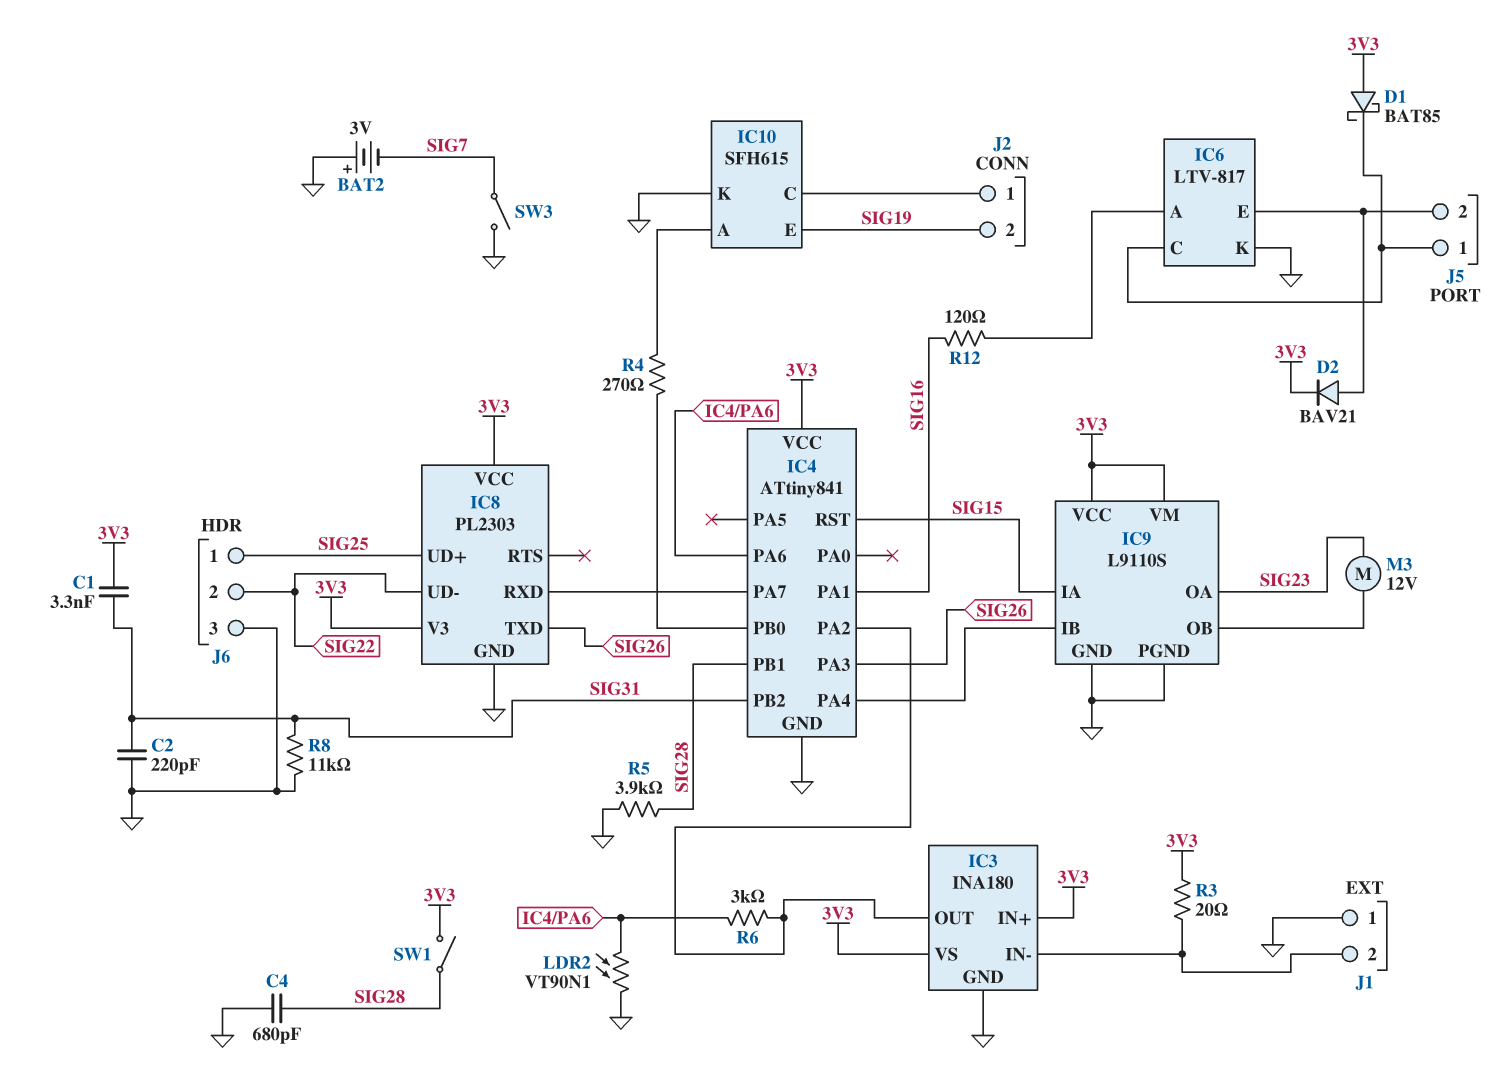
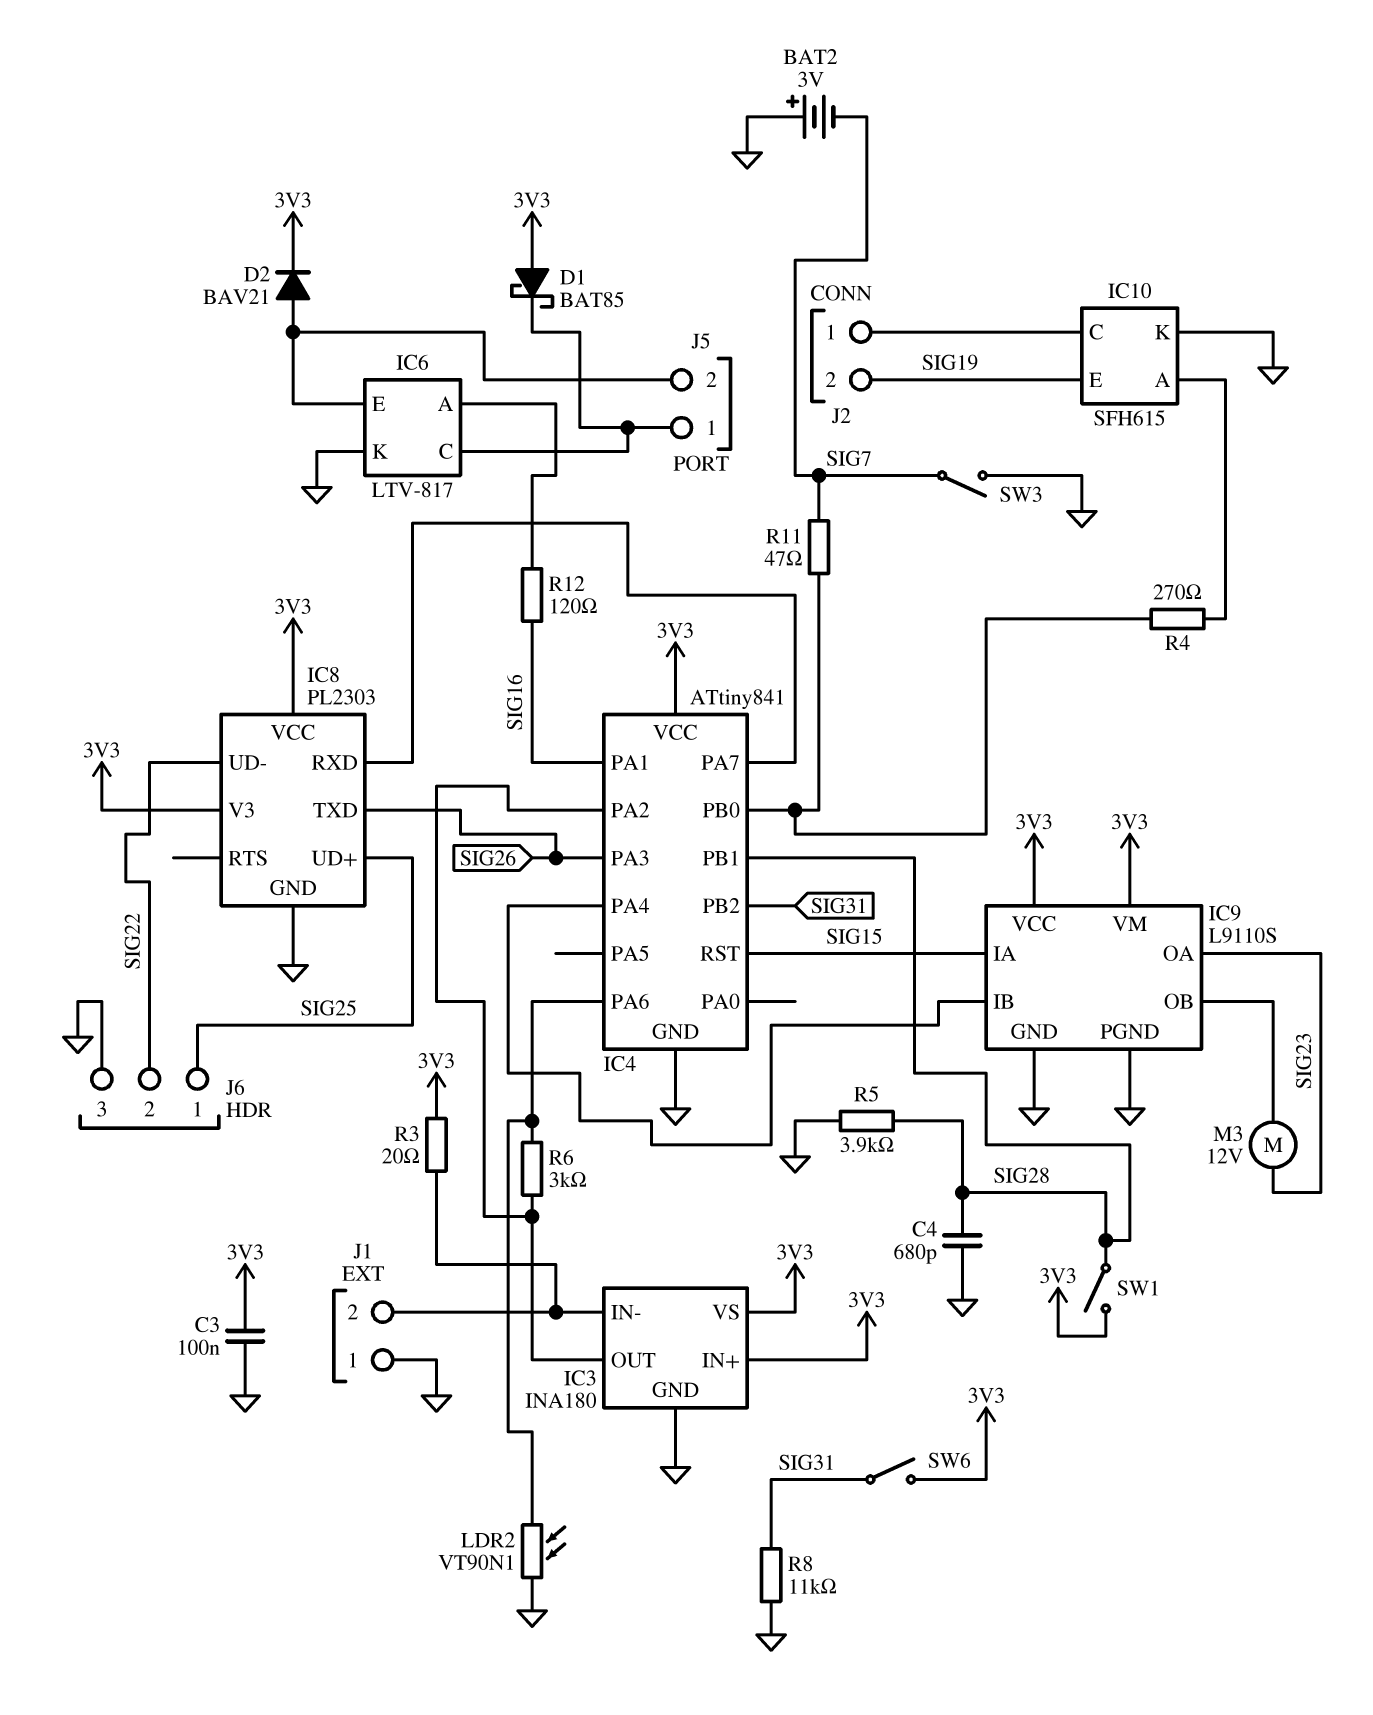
C1: 3.3nF (3V3, SIG31) -> none
C2: 220pF (GND, SIG31) -> none
C3: none -> 100nF (3V3, GND)
R11: none -> 47 (IC4/PB0, SIG7)
SW6: none -> switch (3V3, SIG31)

